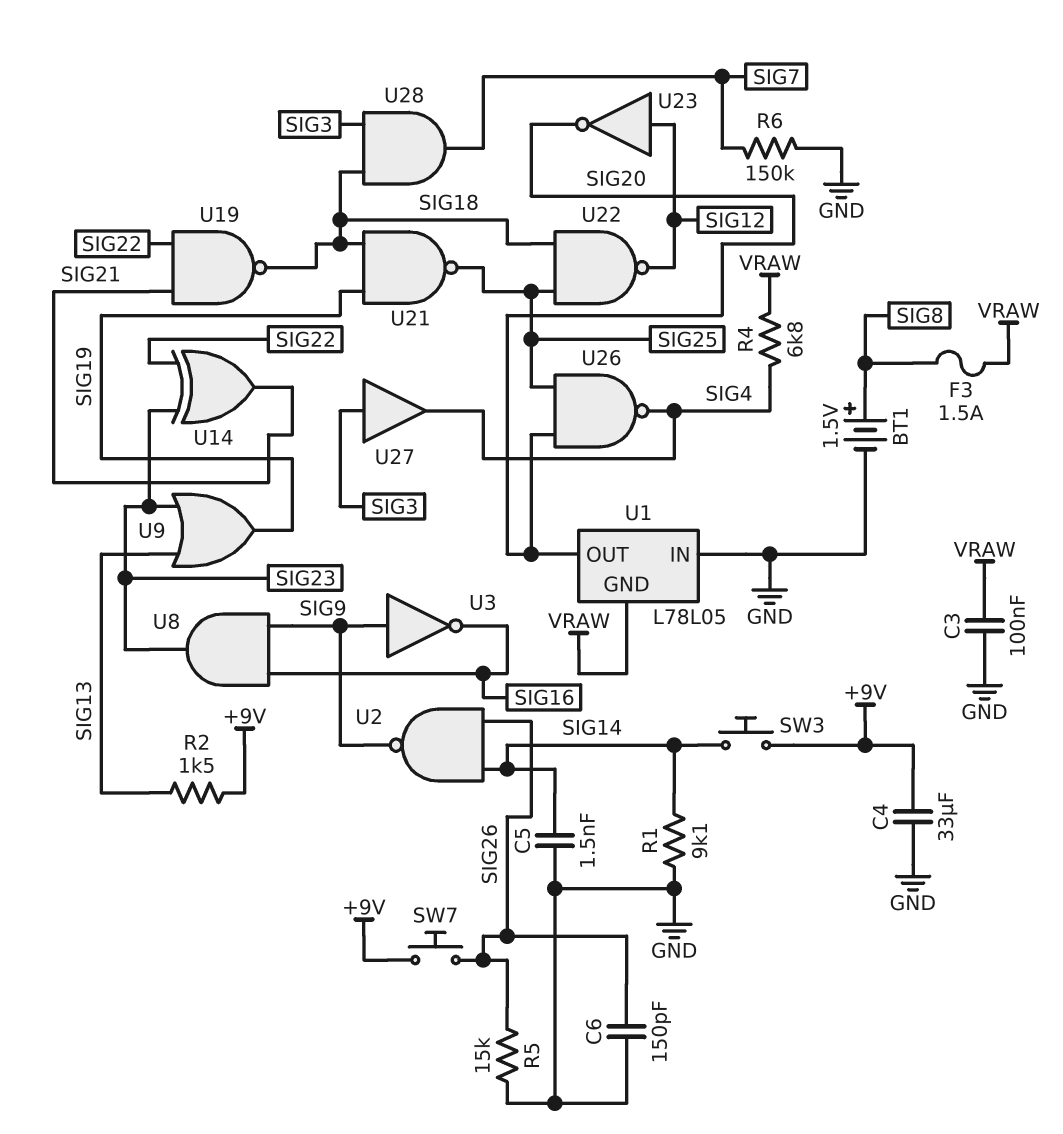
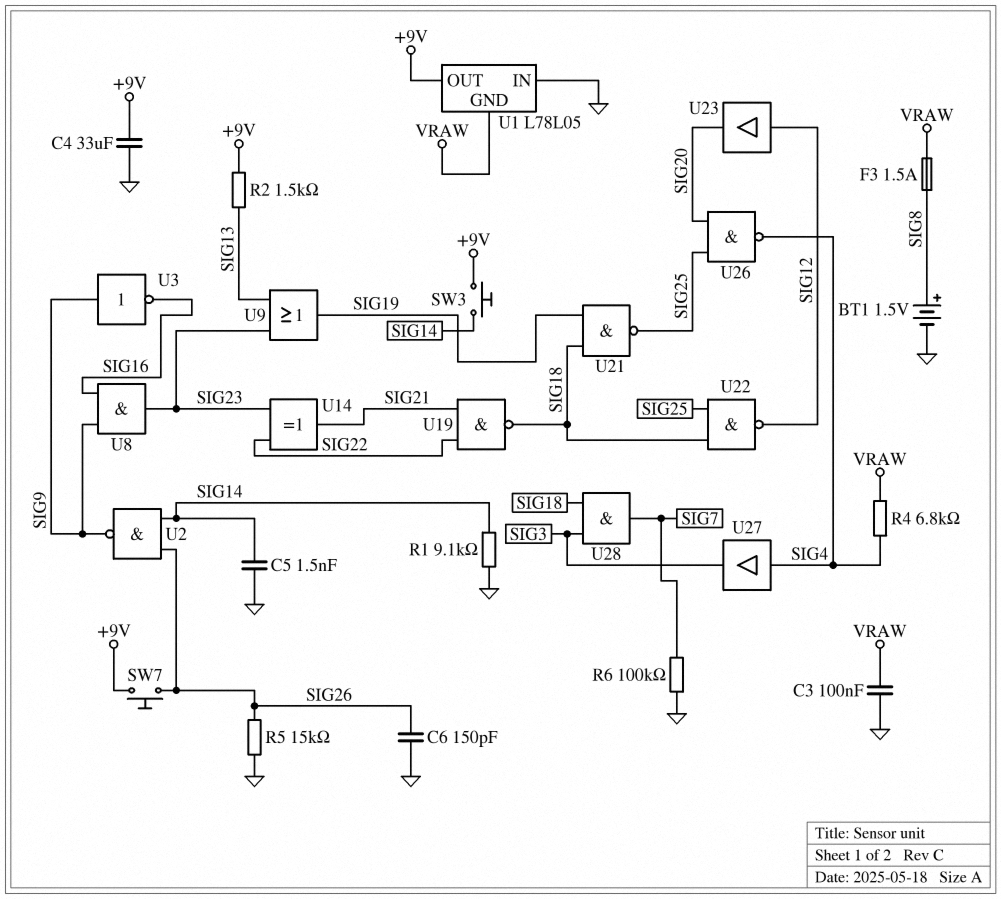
R6: 150k (GND, SIG7) -> 100k (GND, SIG7)
U1 pin OUT: SIG20 -> +9V
U23: NOT (in SIG12, out SIG20) -> buffer (in SIG12, out SIG20)
U27: buffer (in SIG3, out SIG4) -> buffer (in SIG4, out SIG3)

